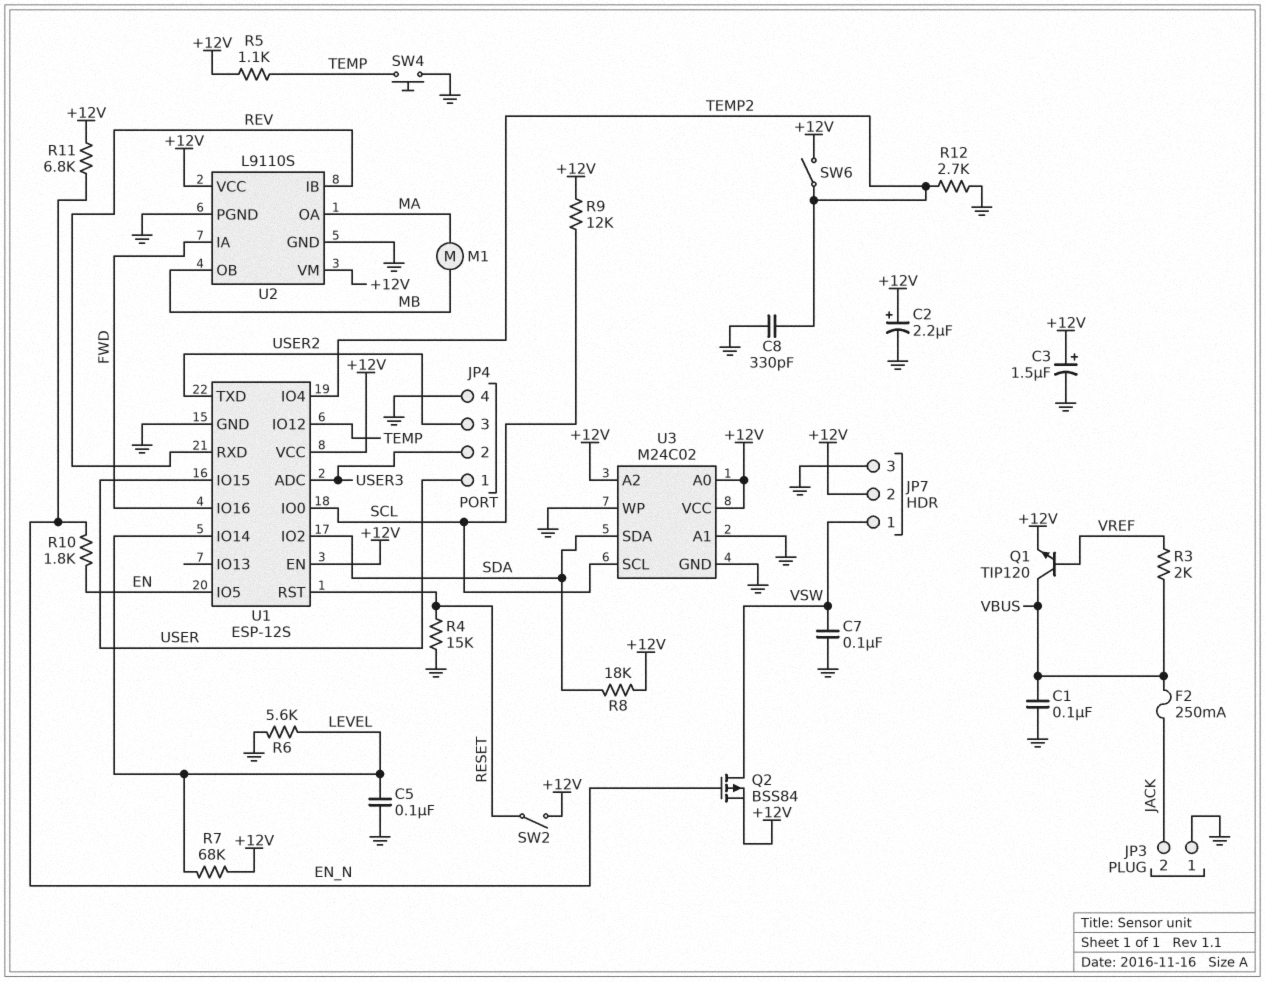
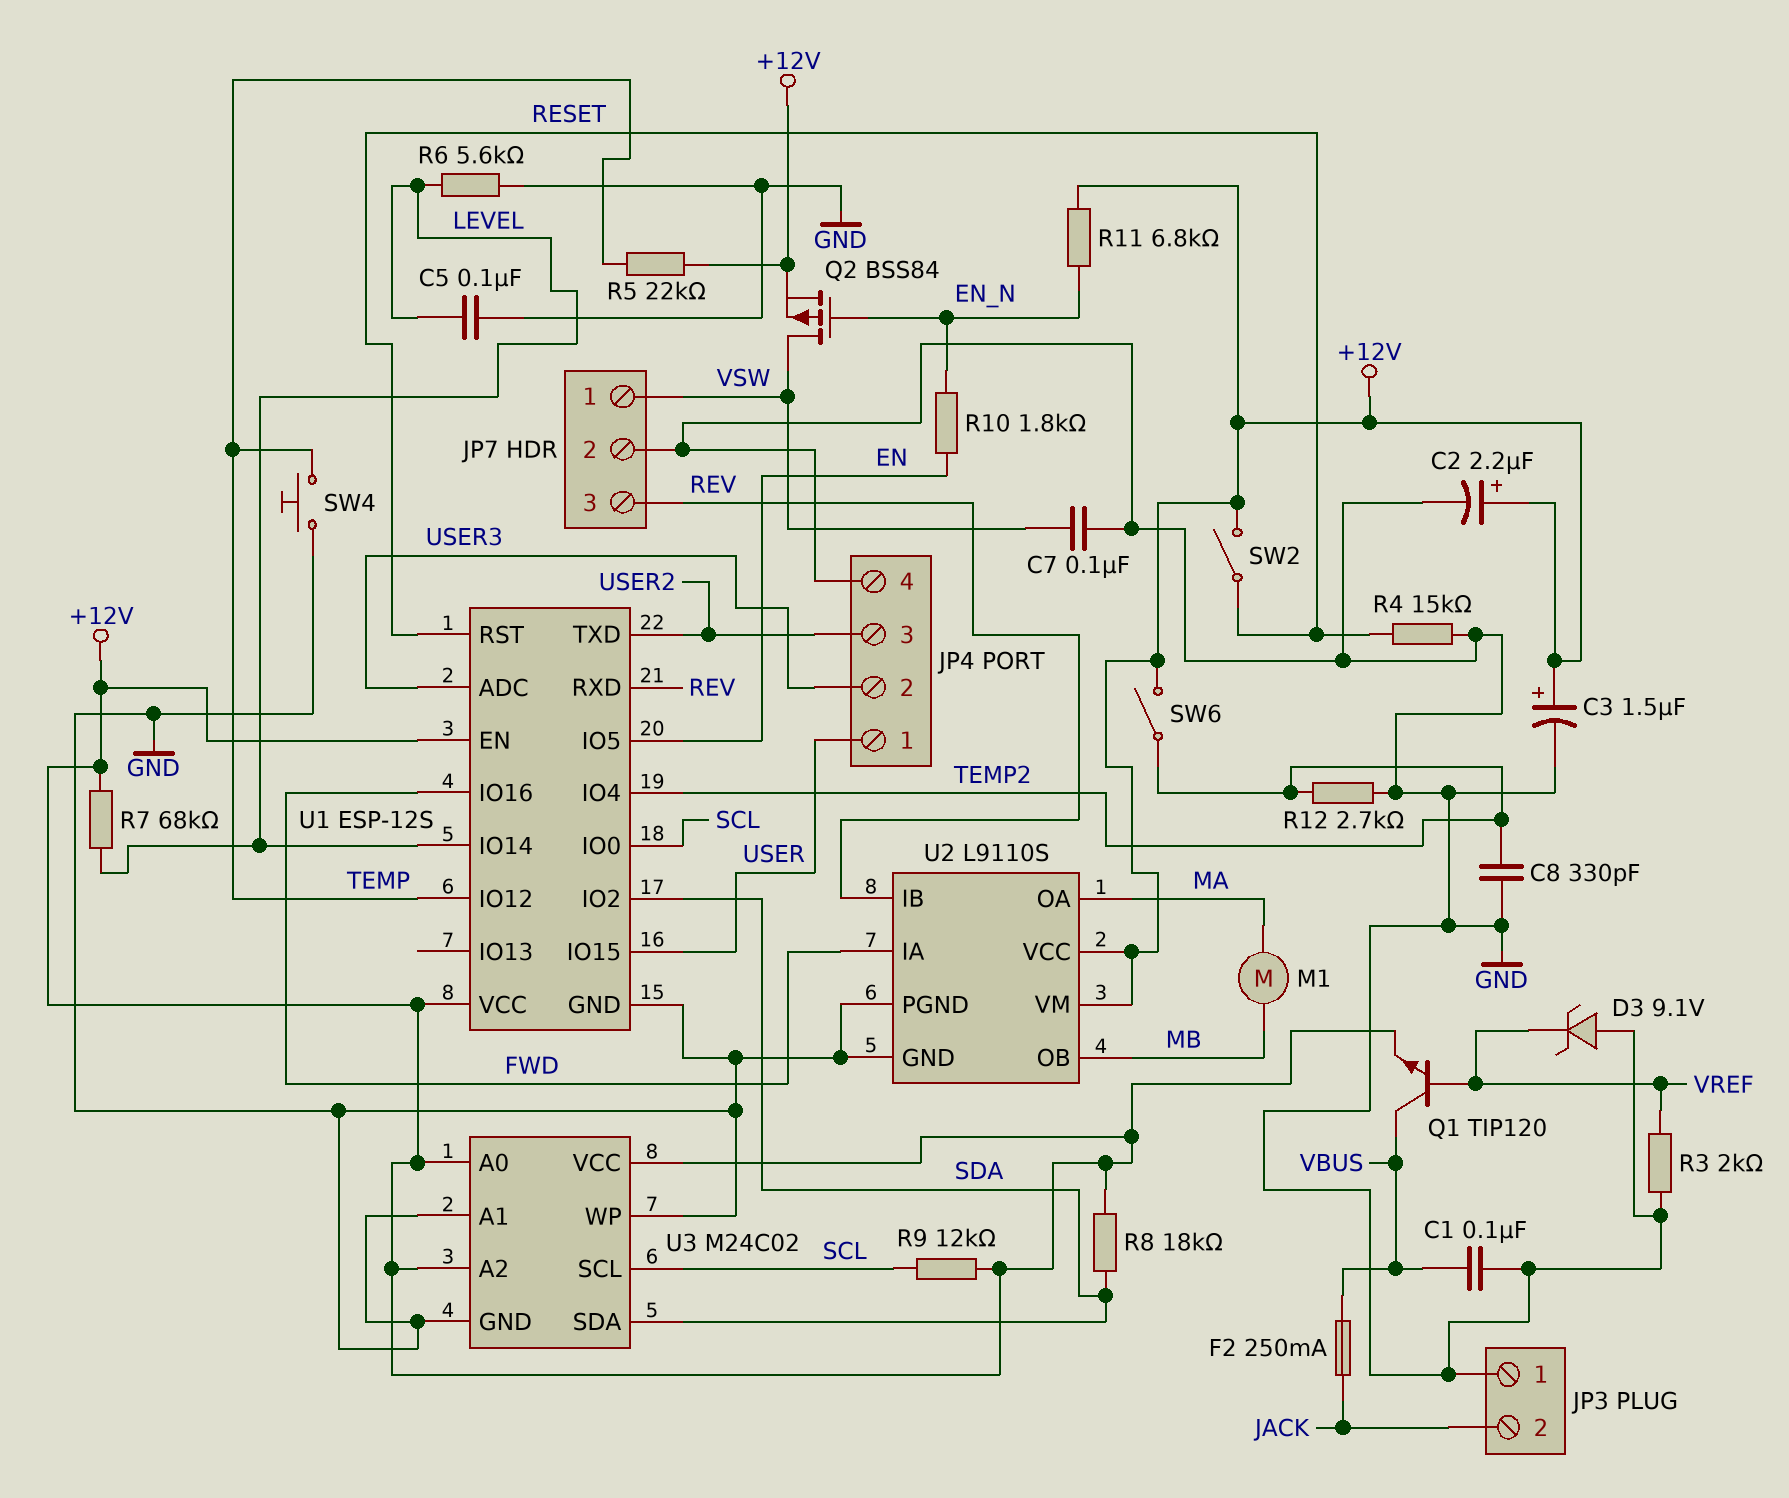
D3: none -> zener 9.1V (A GND, K VREF)
JP7 pin 2: +12V -> GND
JP7 pin 3: GND -> REV
R3: 2k (VBUS, VREF) -> 2k (GND, VREF)
R5: 1.1k (+12V, TEMP) -> 22k (+12V, TEMP)

